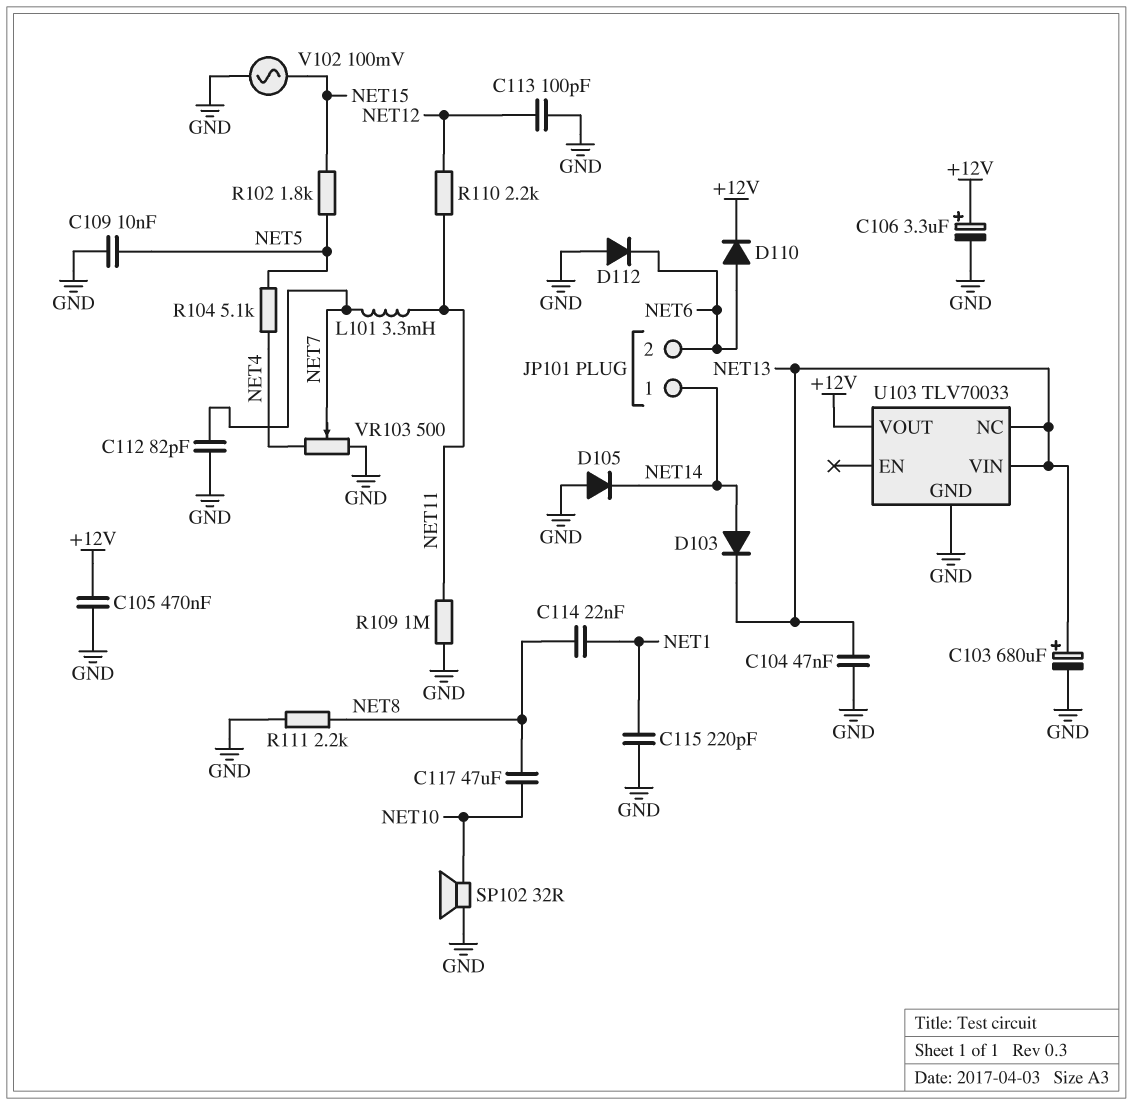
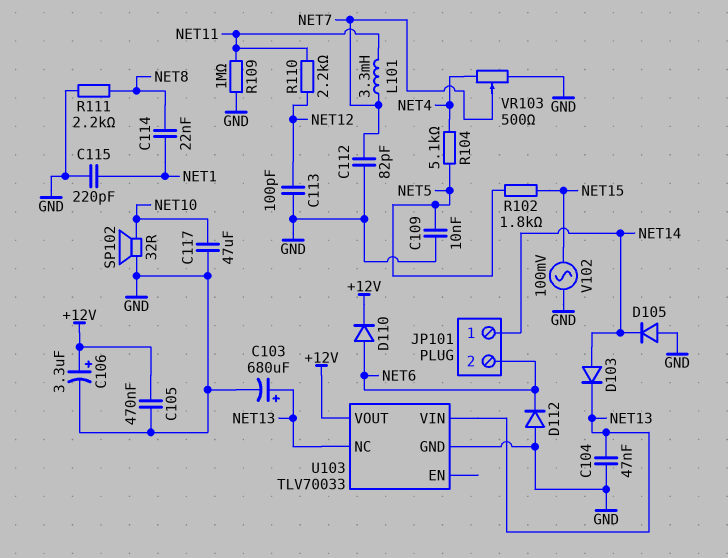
C117: 47uF (NET8, NET10) -> 47uF (GND, NET10)

